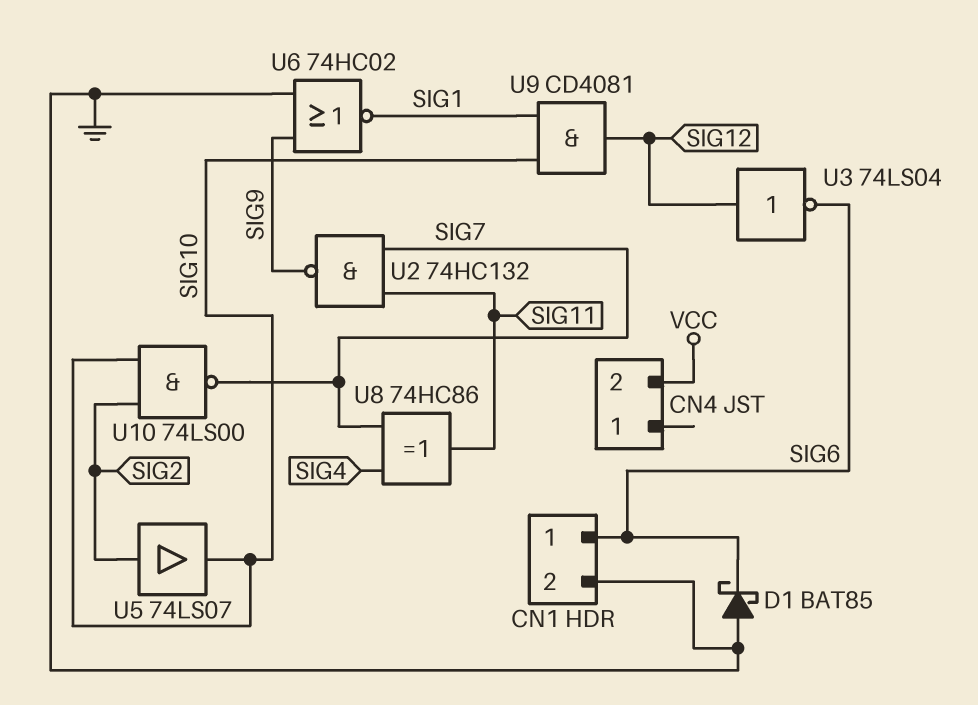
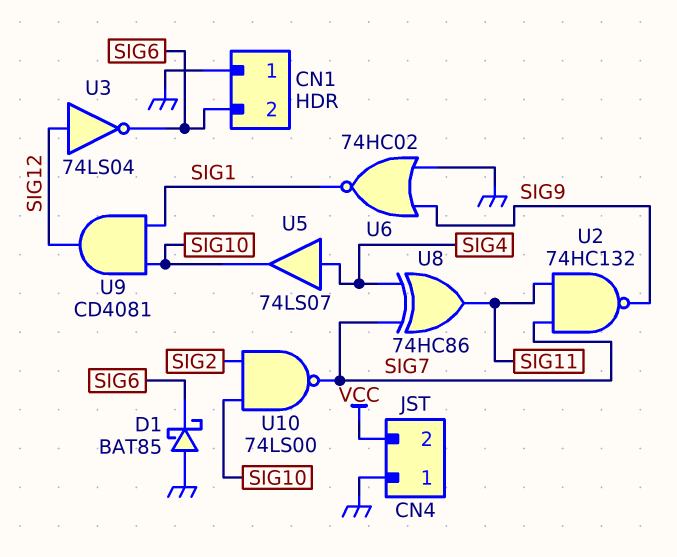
CN1 pin 1: SIG6 -> GND
CN1 pin 2: GND -> SIG6
CN4 pin 1: none -> GND
U5: buffer 74LS07 (in SIG2, out SIG10) -> buffer 74LS07 (in SIG4, out SIG10)

